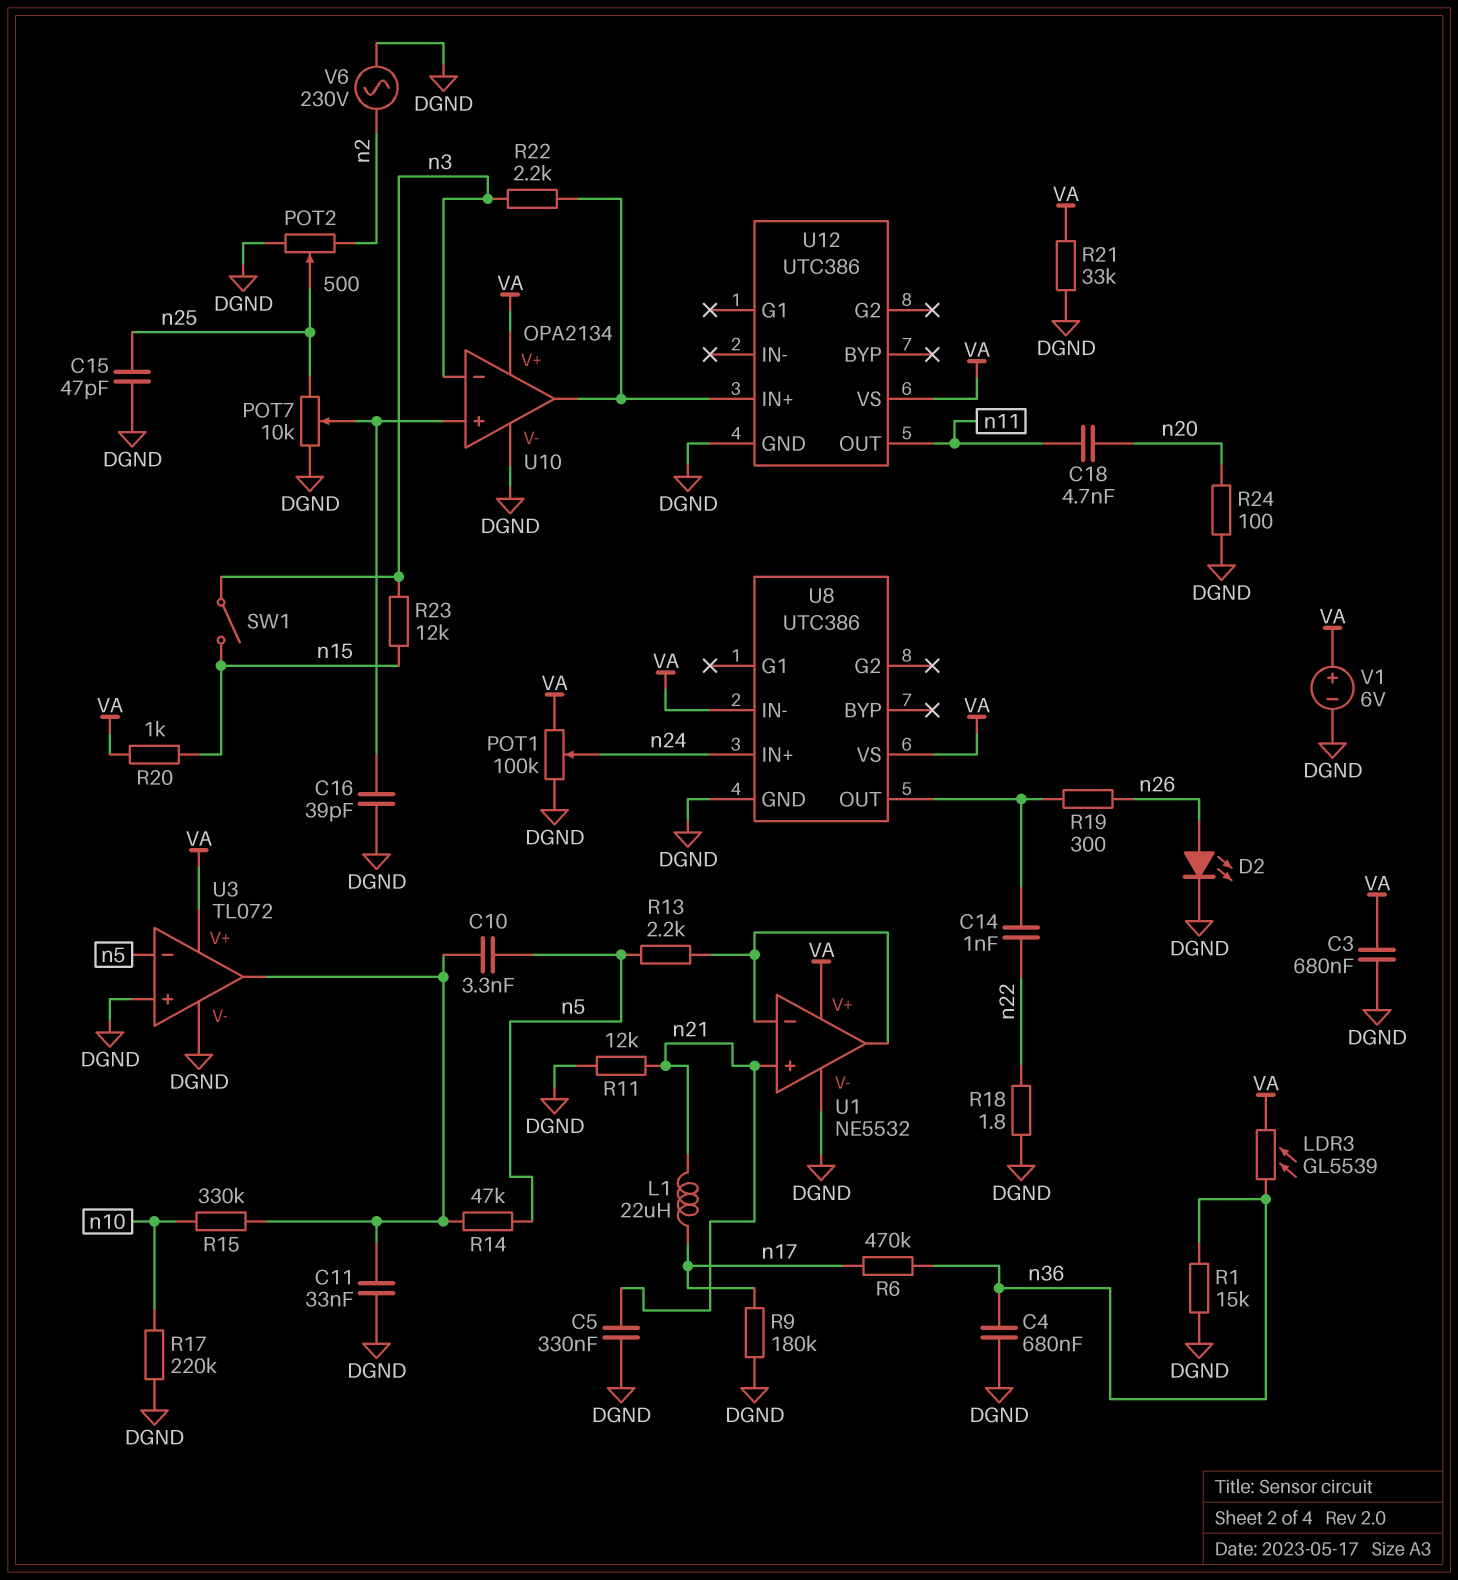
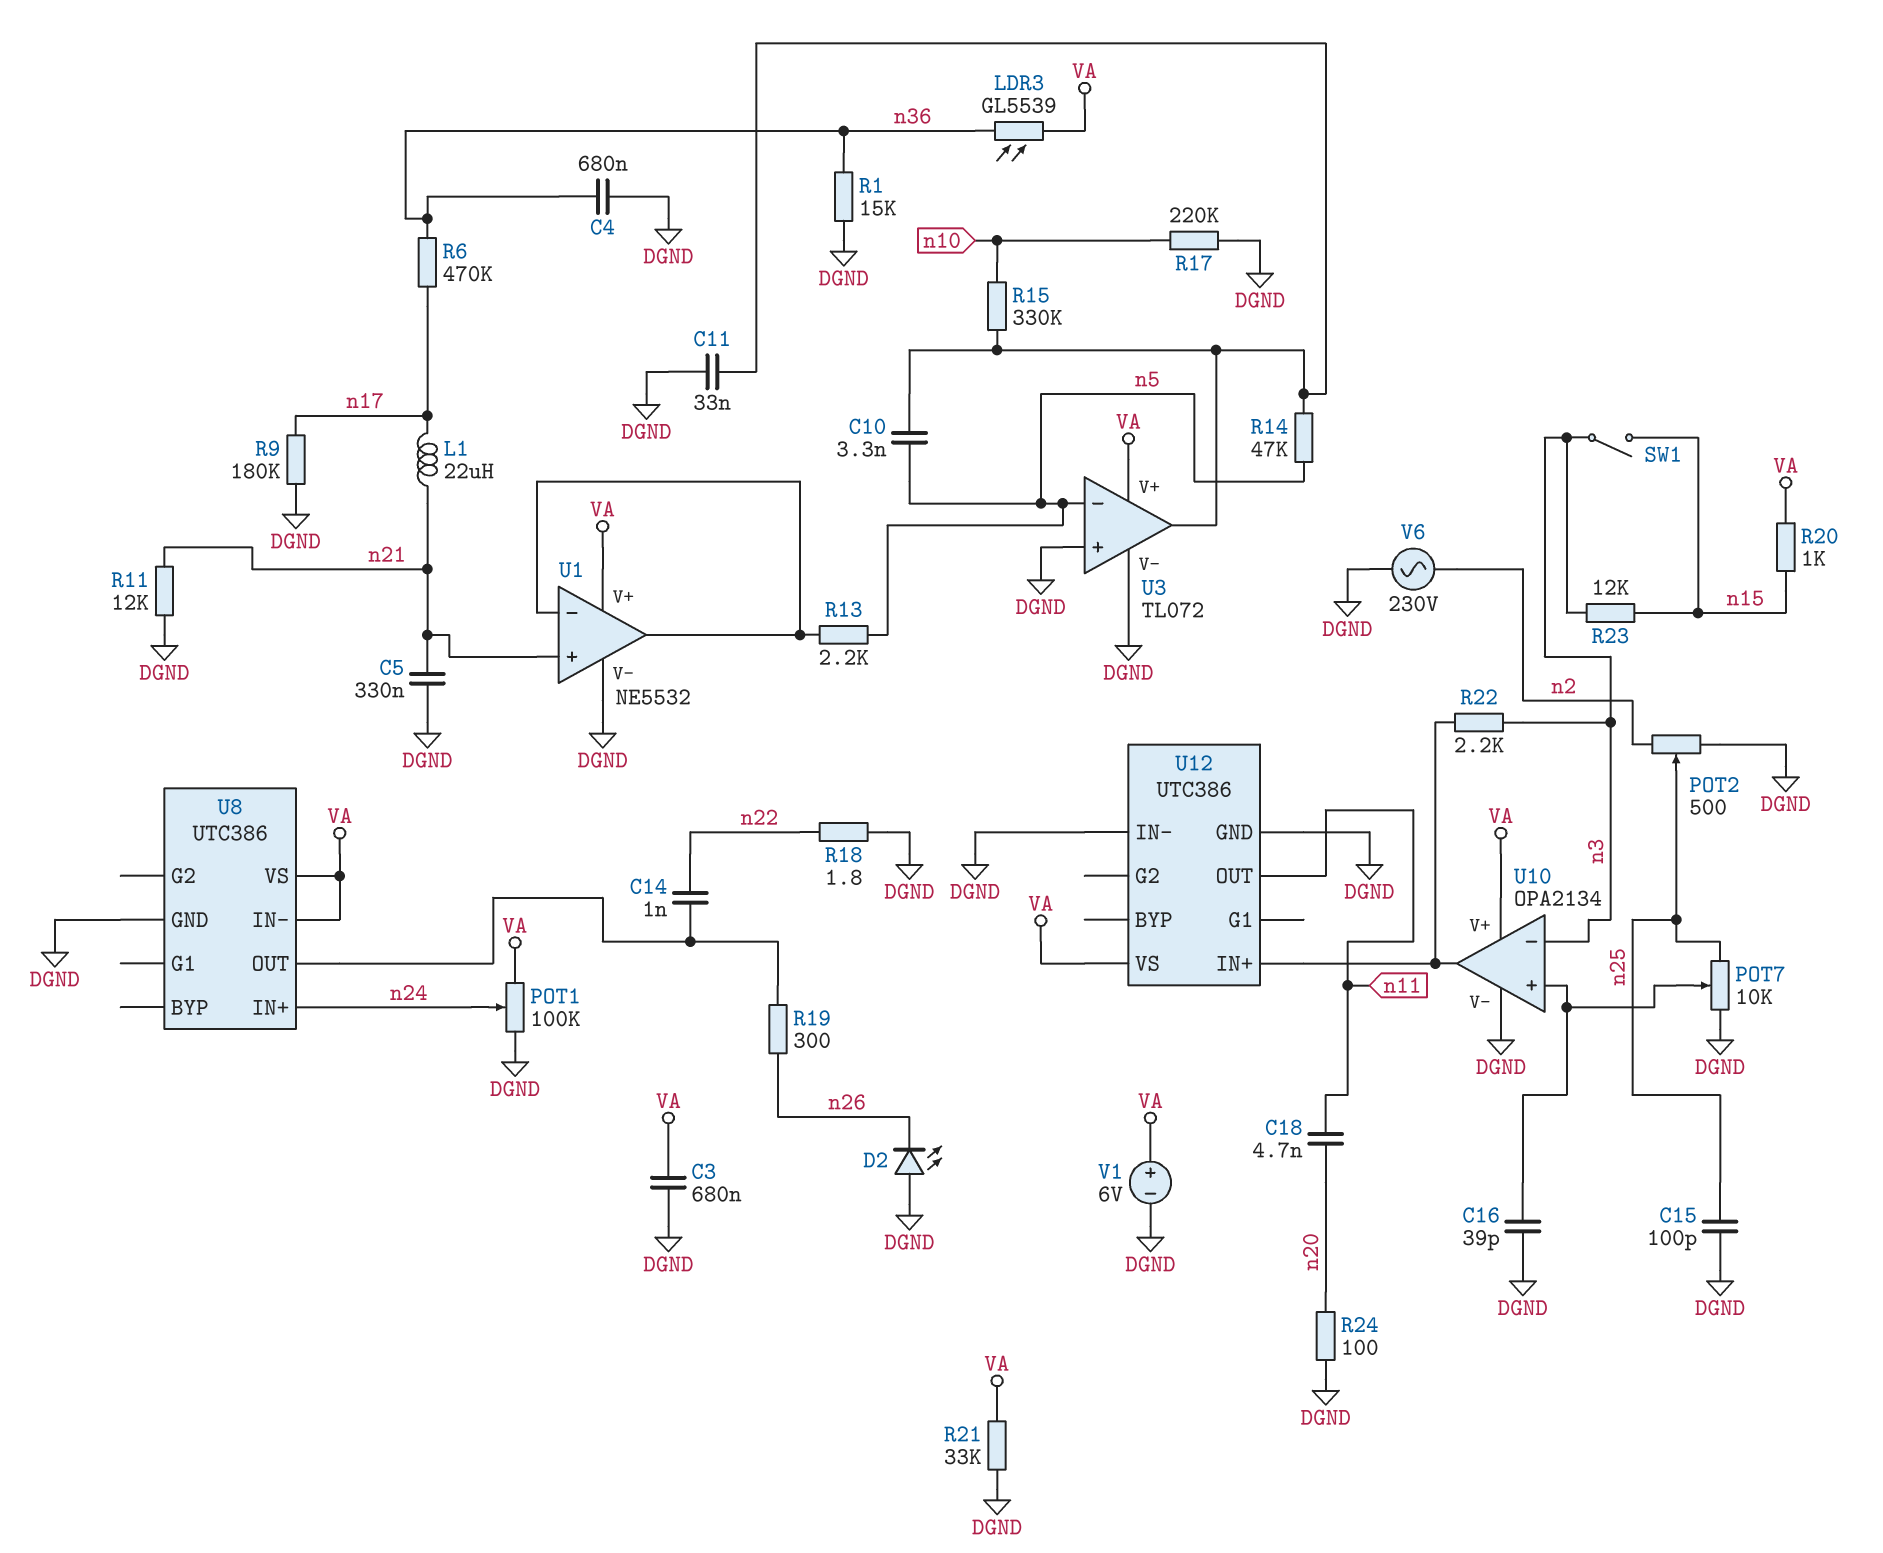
C15: 47pF (DGND, n25) -> 100pF (DGND, n25)
D2: LED (A n26, K DGND) -> LED (A DGND, K n26)
U12 pin IN-: none -> DGND

